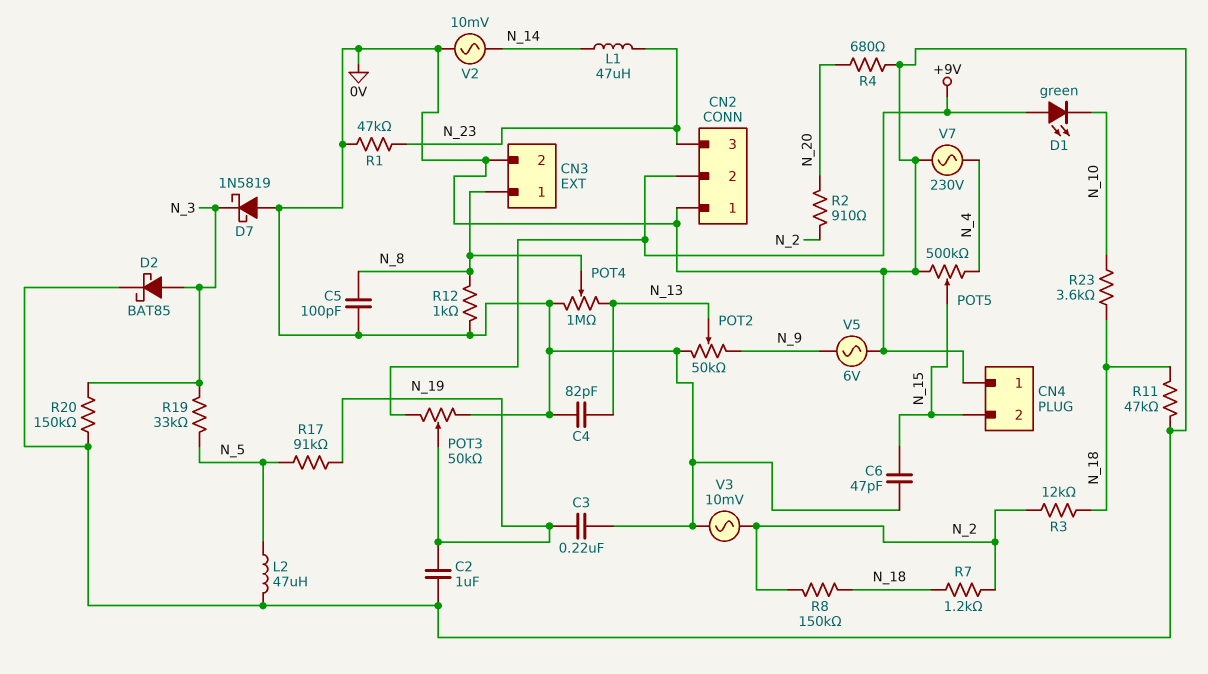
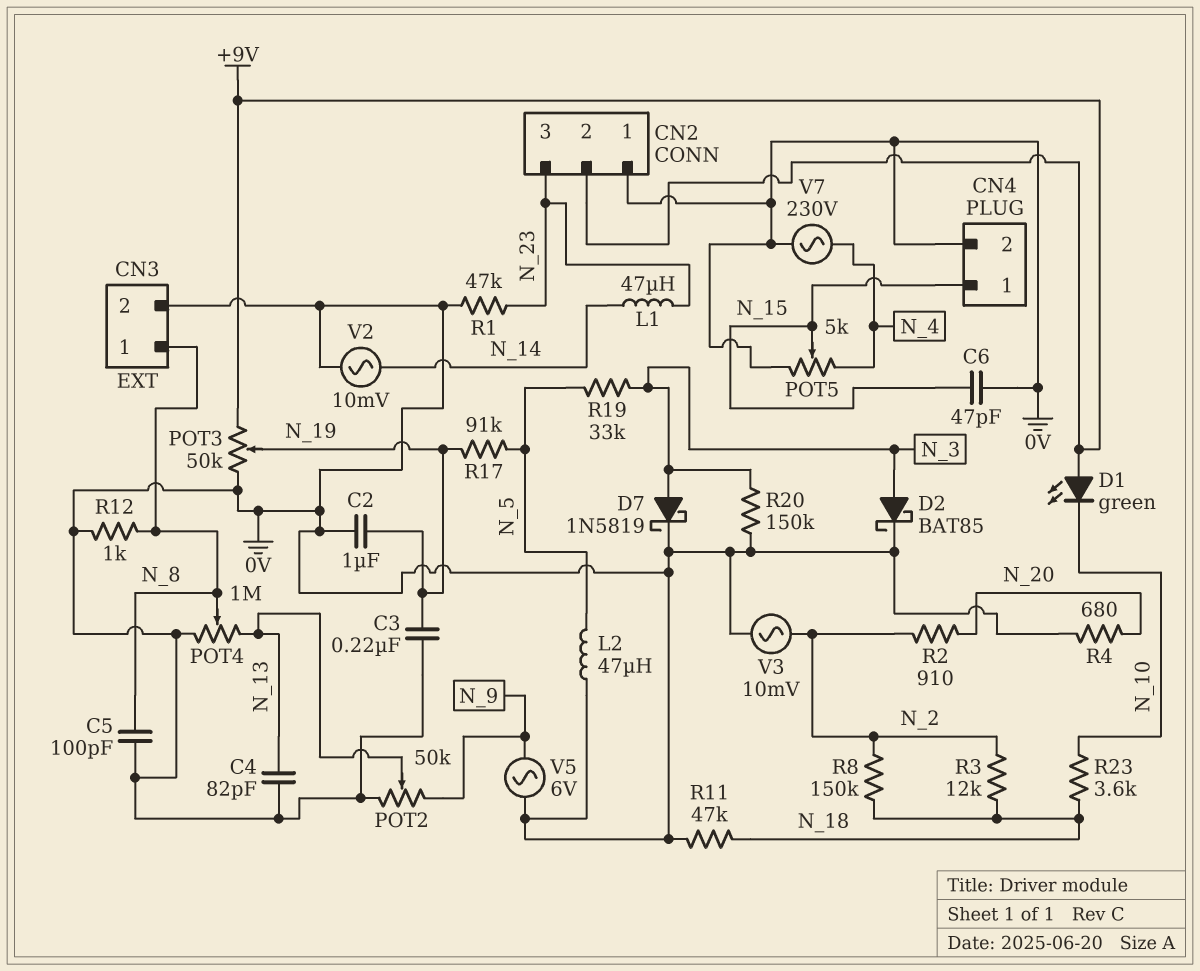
CN4 pin 1: 0V -> N_15
CN4 pin 2: N_15 -> 0V
D7: schottky 1N5819 (A 0V, K N_3) -> schottky 1N5819 (A N_3, K 0V)
POT5: 500k (0V, N_4, wiper N_15) -> 5k (0V, N_4, wiper N_15)
R7: 1.2k (N_2, N_18) -> none

